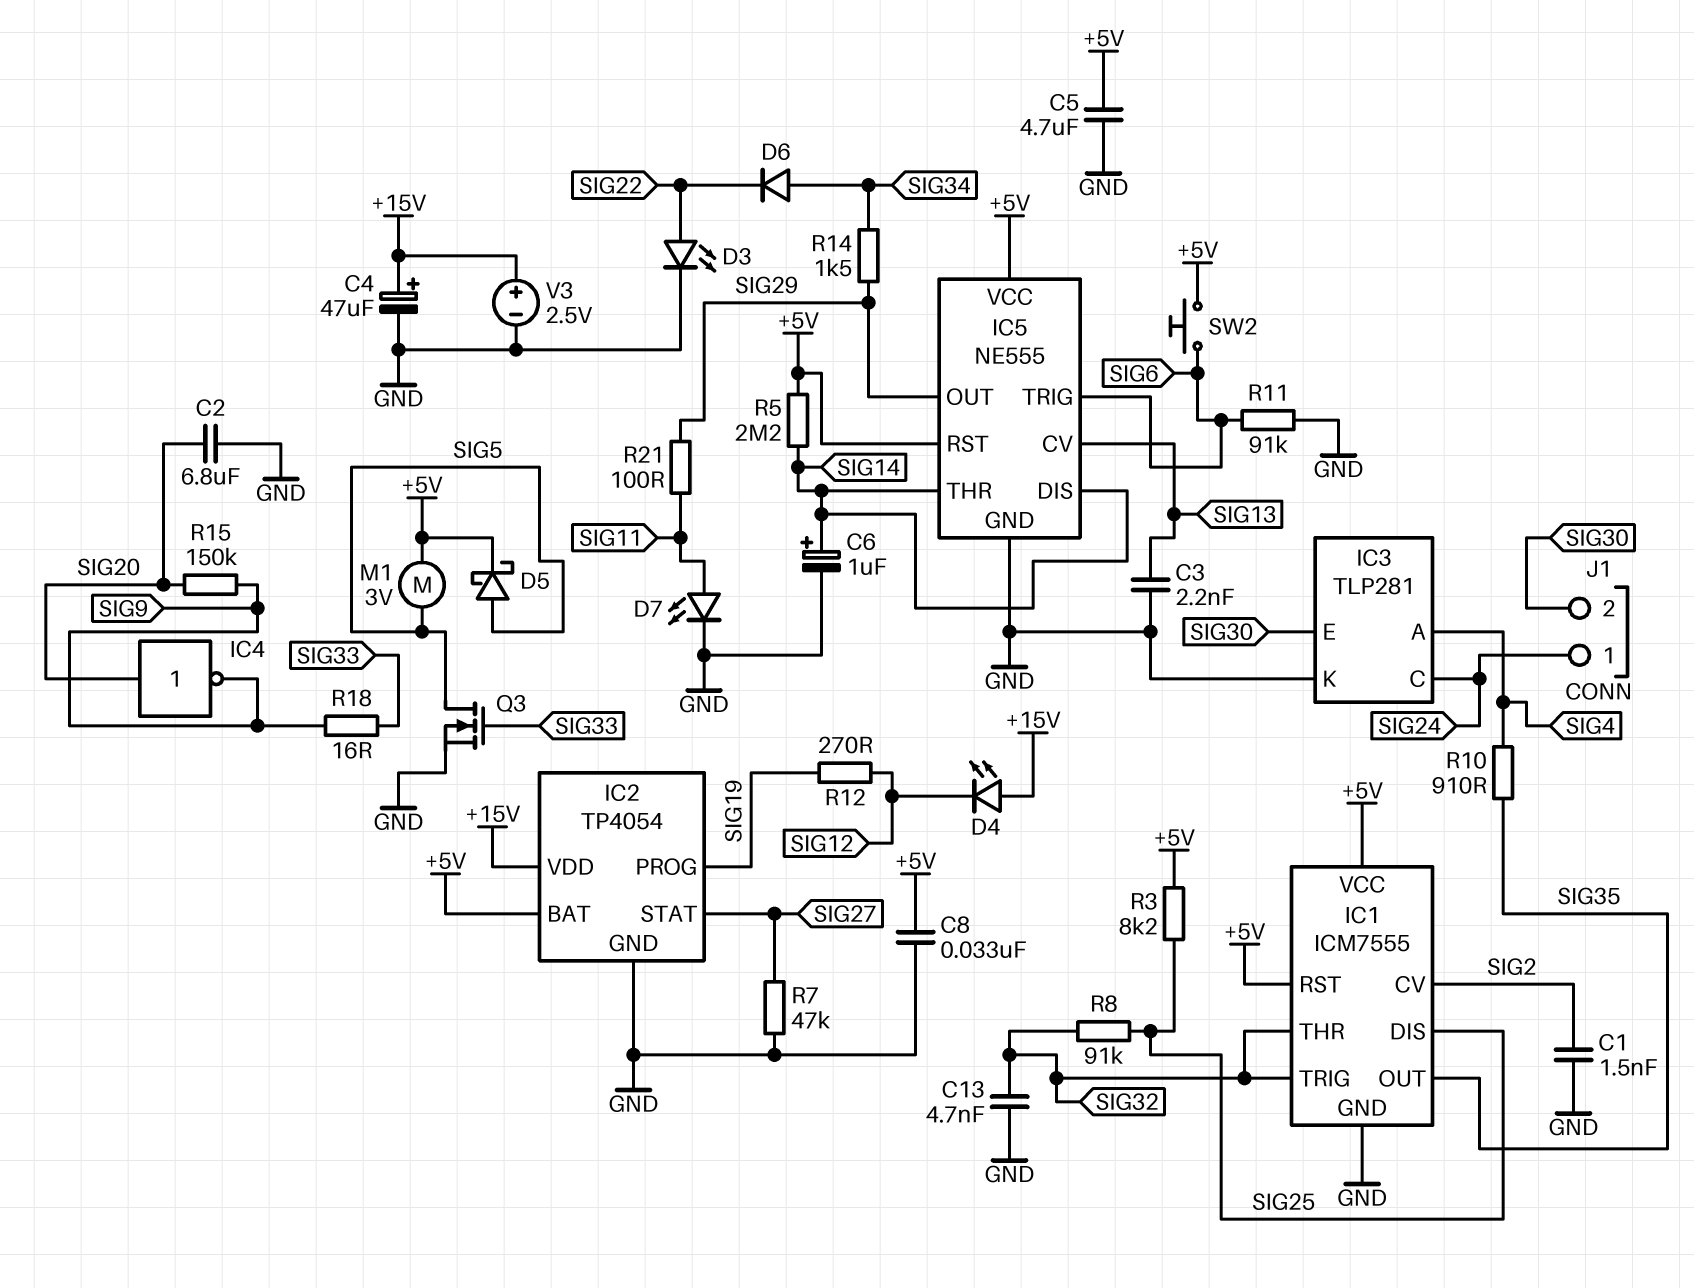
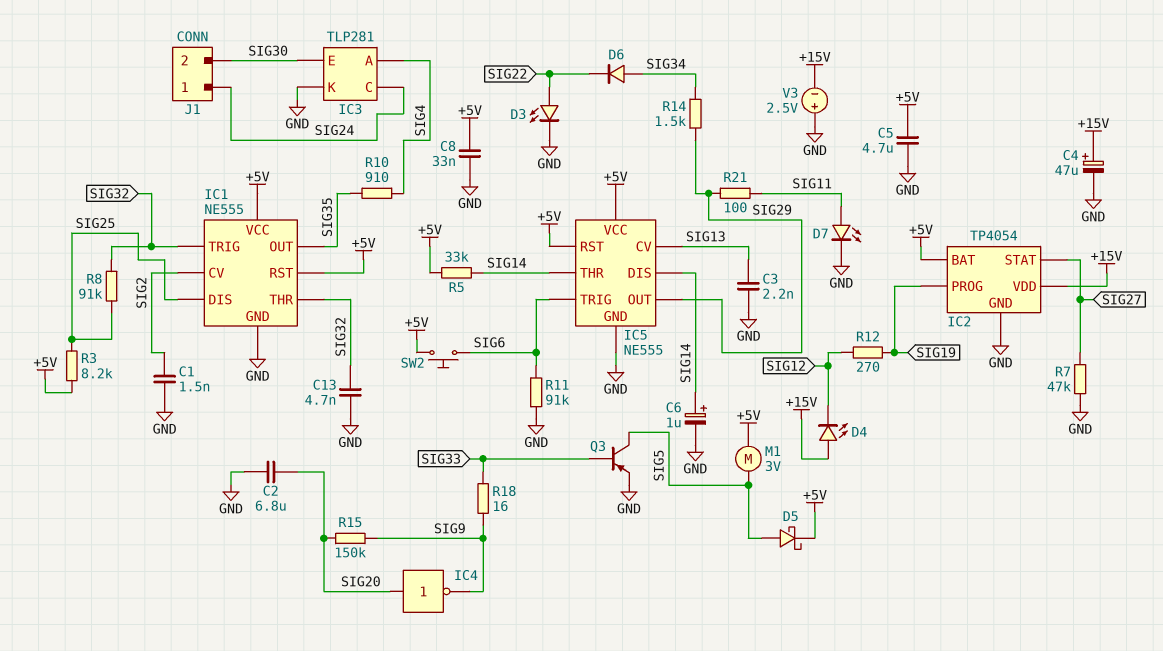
IC1: ICM7555 -> NE555
Q3: NMOS (G SIG33, D SIG5, S GND) -> PNP (B SIG33, C SIG5, E GND)
R5: 2.2M (+5V, SIG14) -> 33k (+5V, SIG14)
V3: 2.5V (plus +15V, minus GND) -> 2.5V (plus GND, minus +15V)

